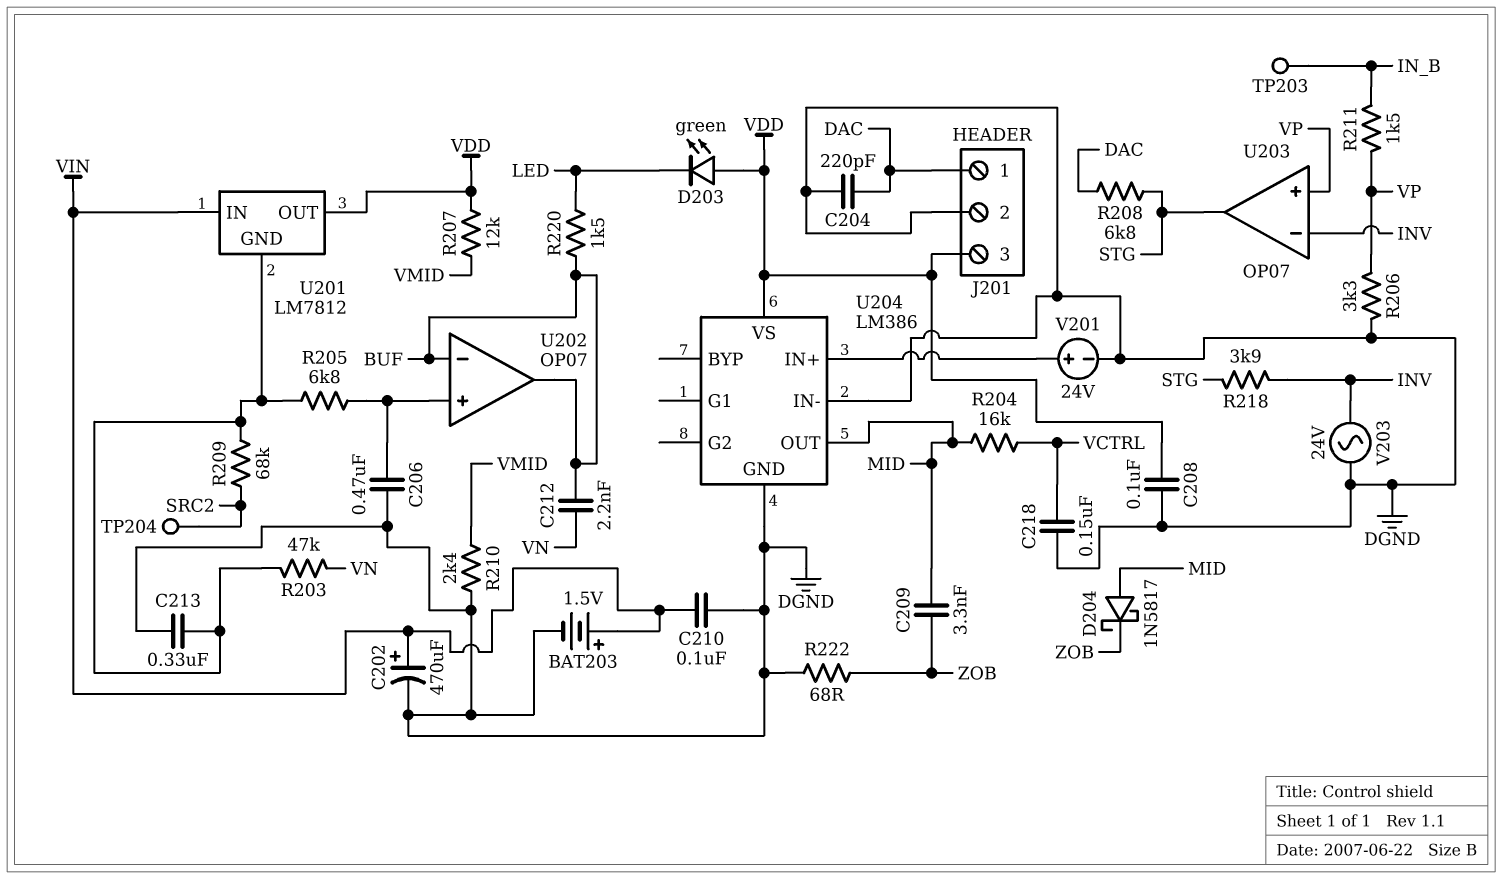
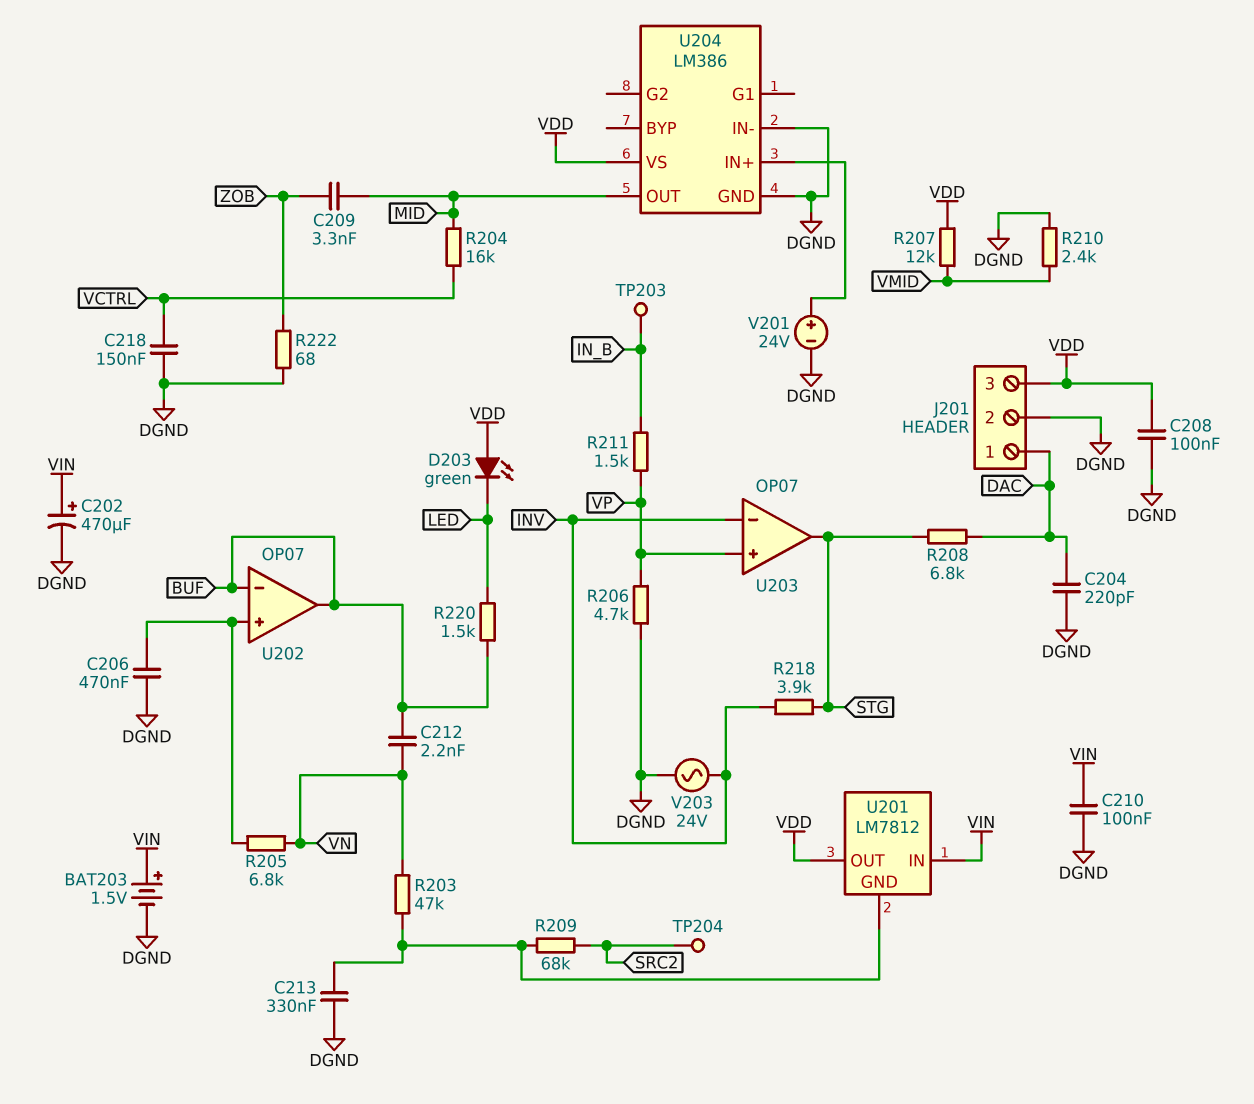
D204: schottky 1N5817 (A MID, K ZOB) -> none
R205: 6.8k (U201/GND, U202/in+) -> 6.8k (U202/in+, VN)
R206: 3.3k (DGND, VP) -> 4.7k (DGND, VP)

